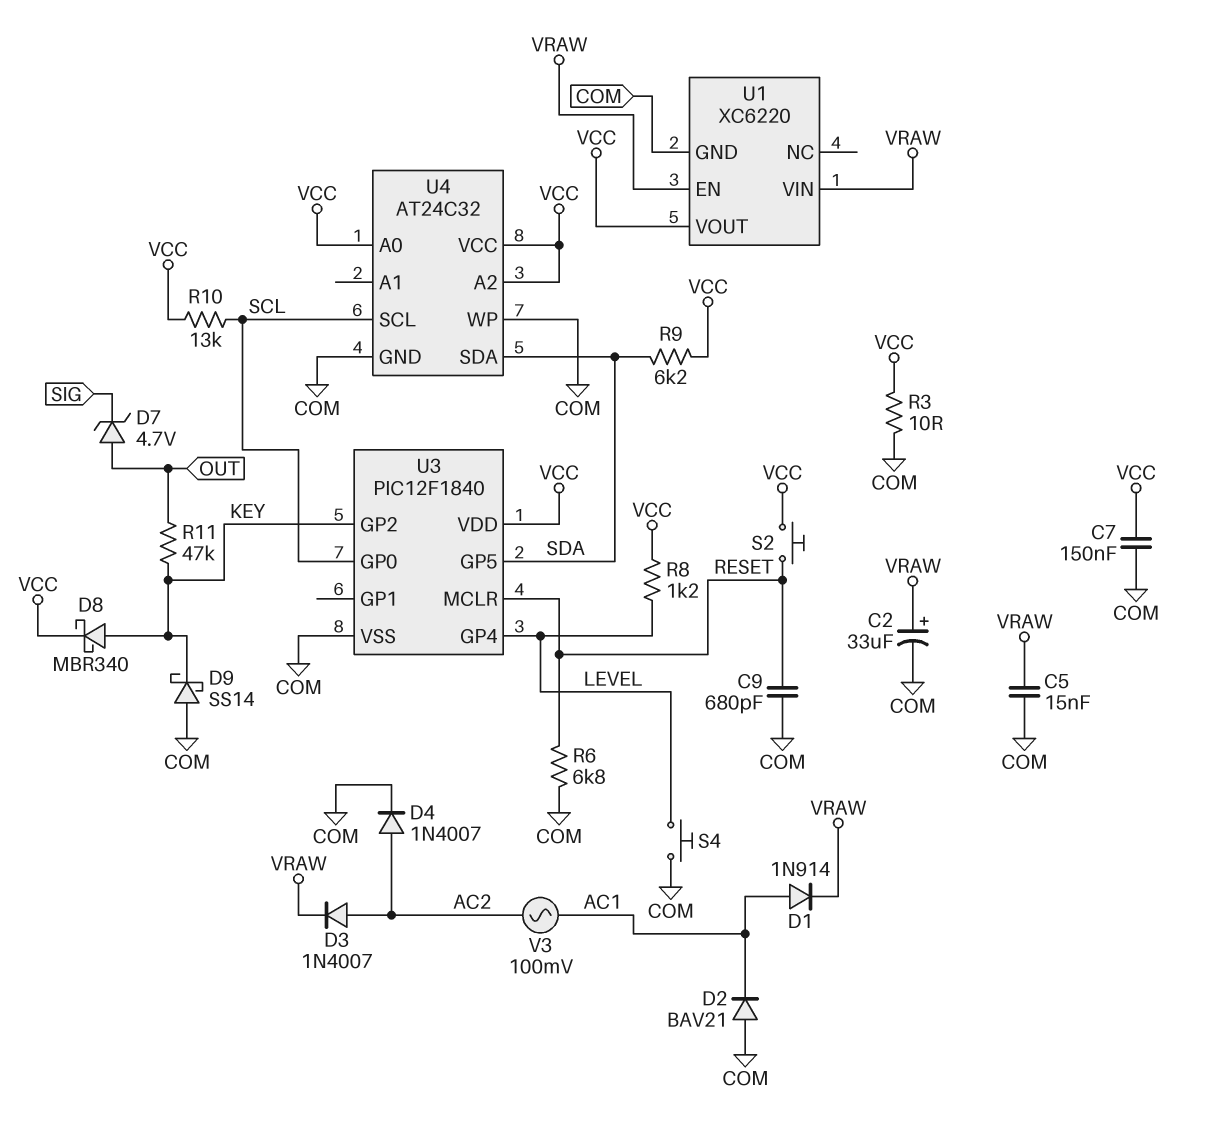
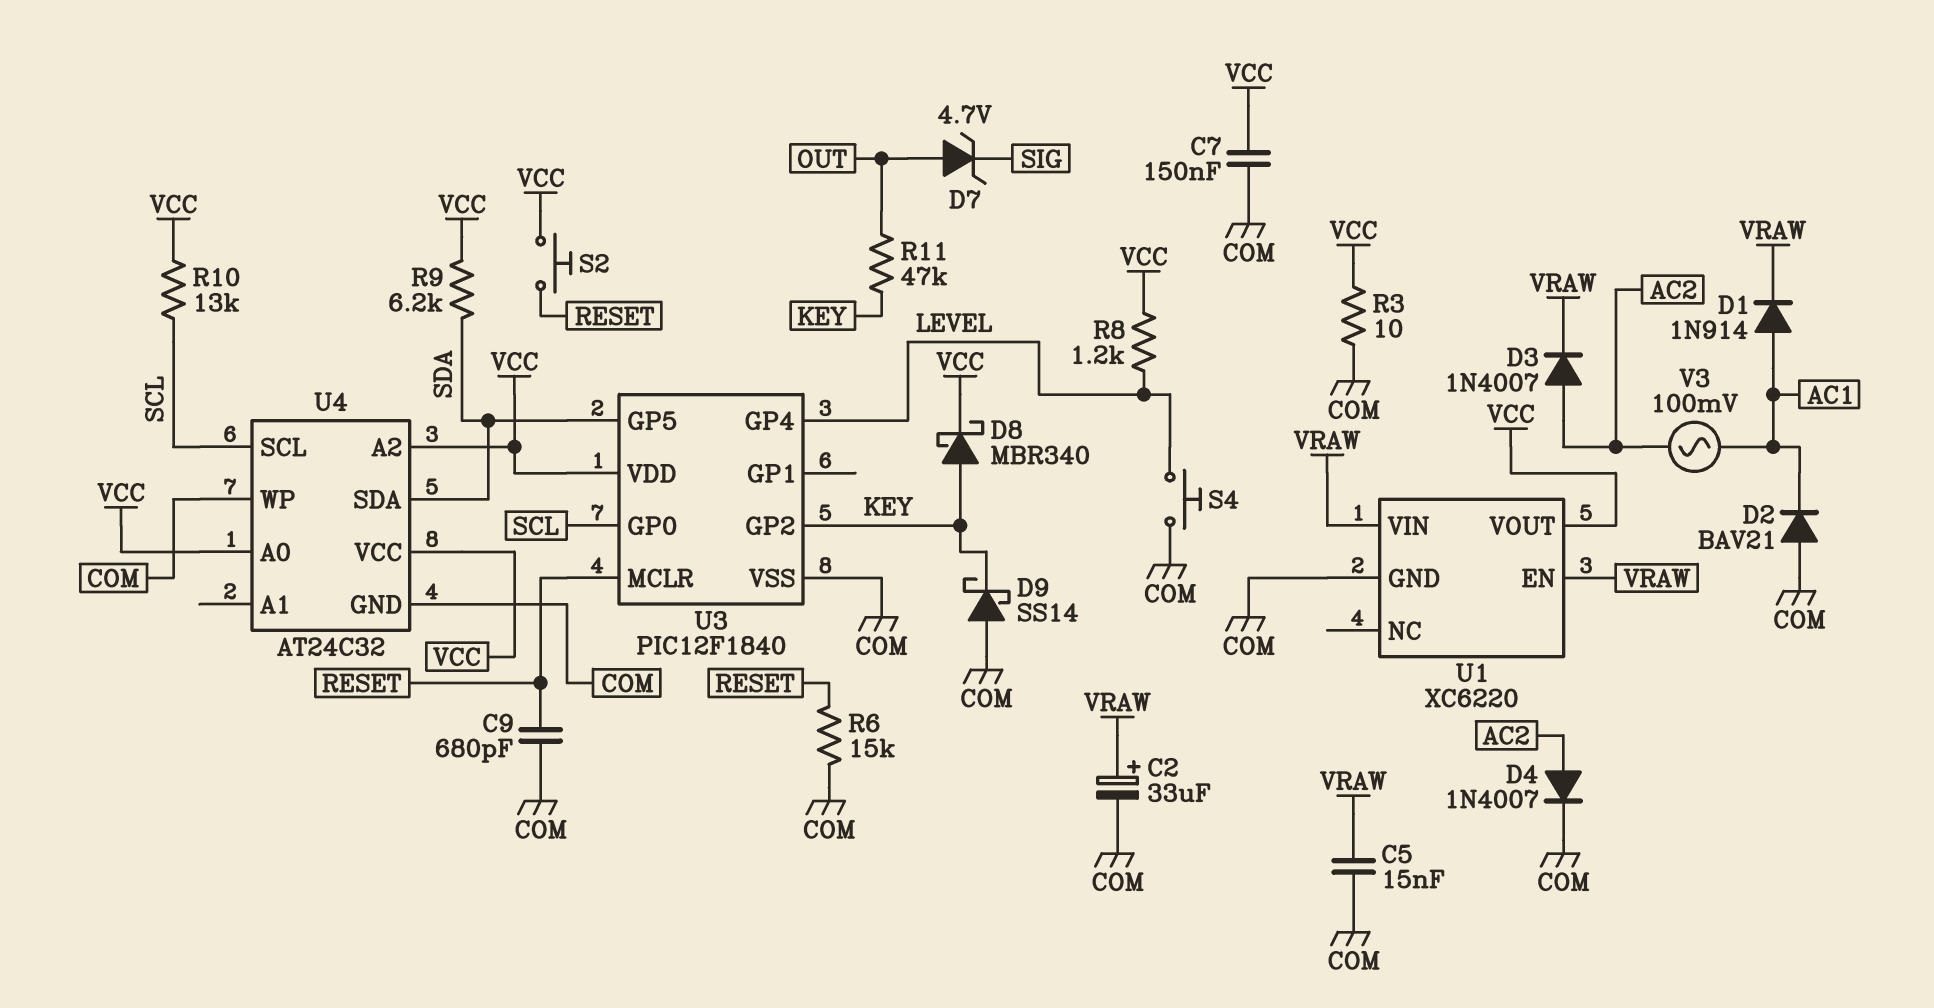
R6: 6.8k (COM, RESET) -> 15k (COM, RESET)

